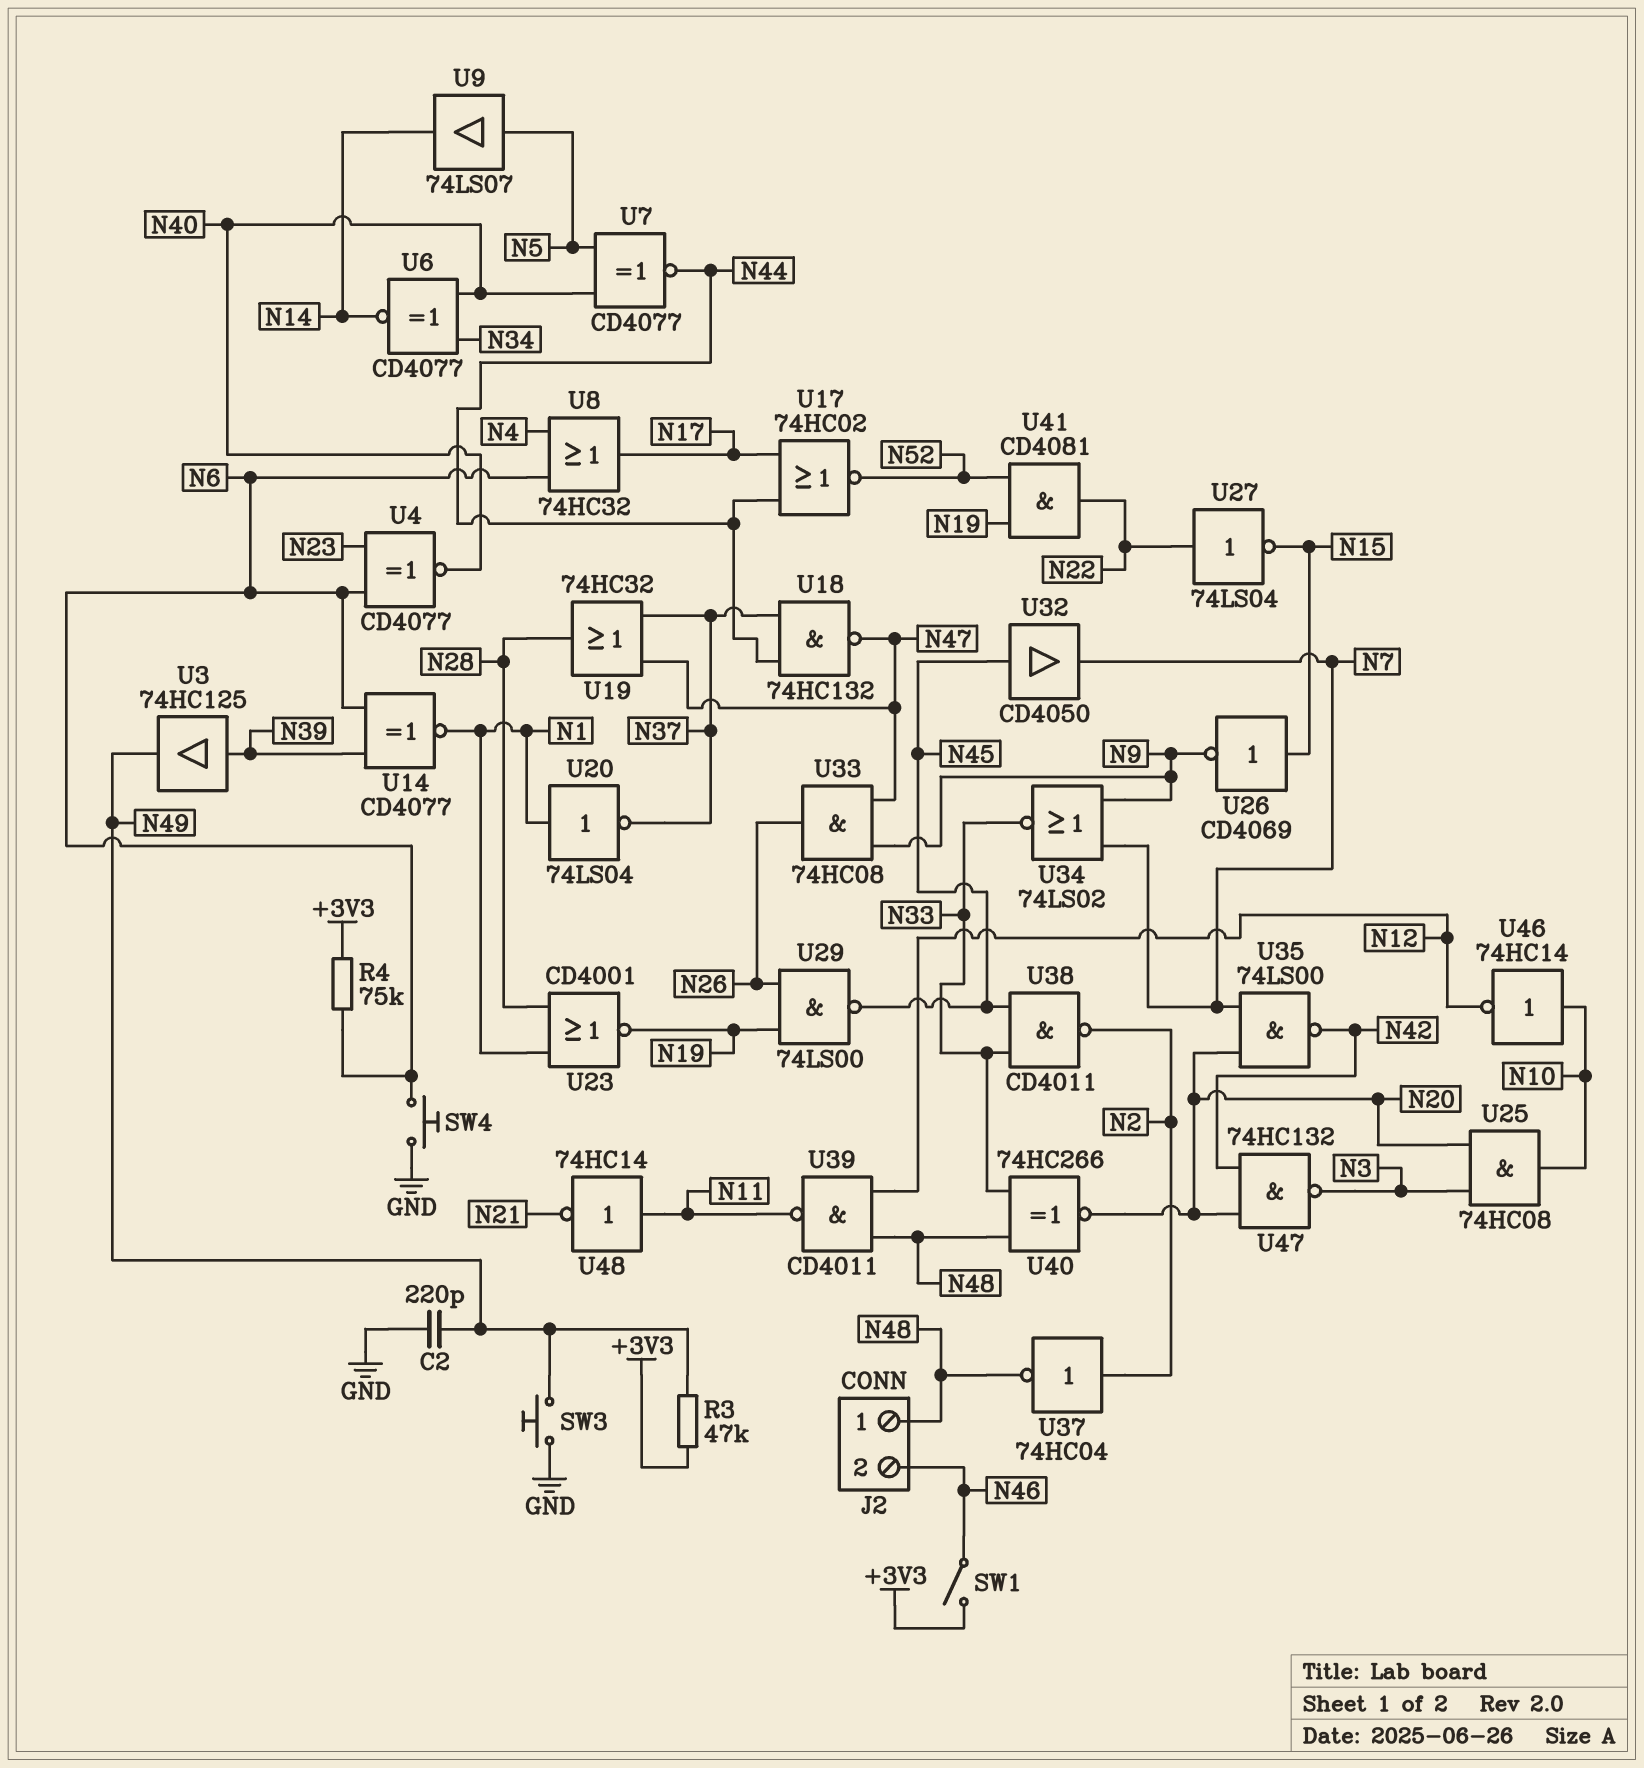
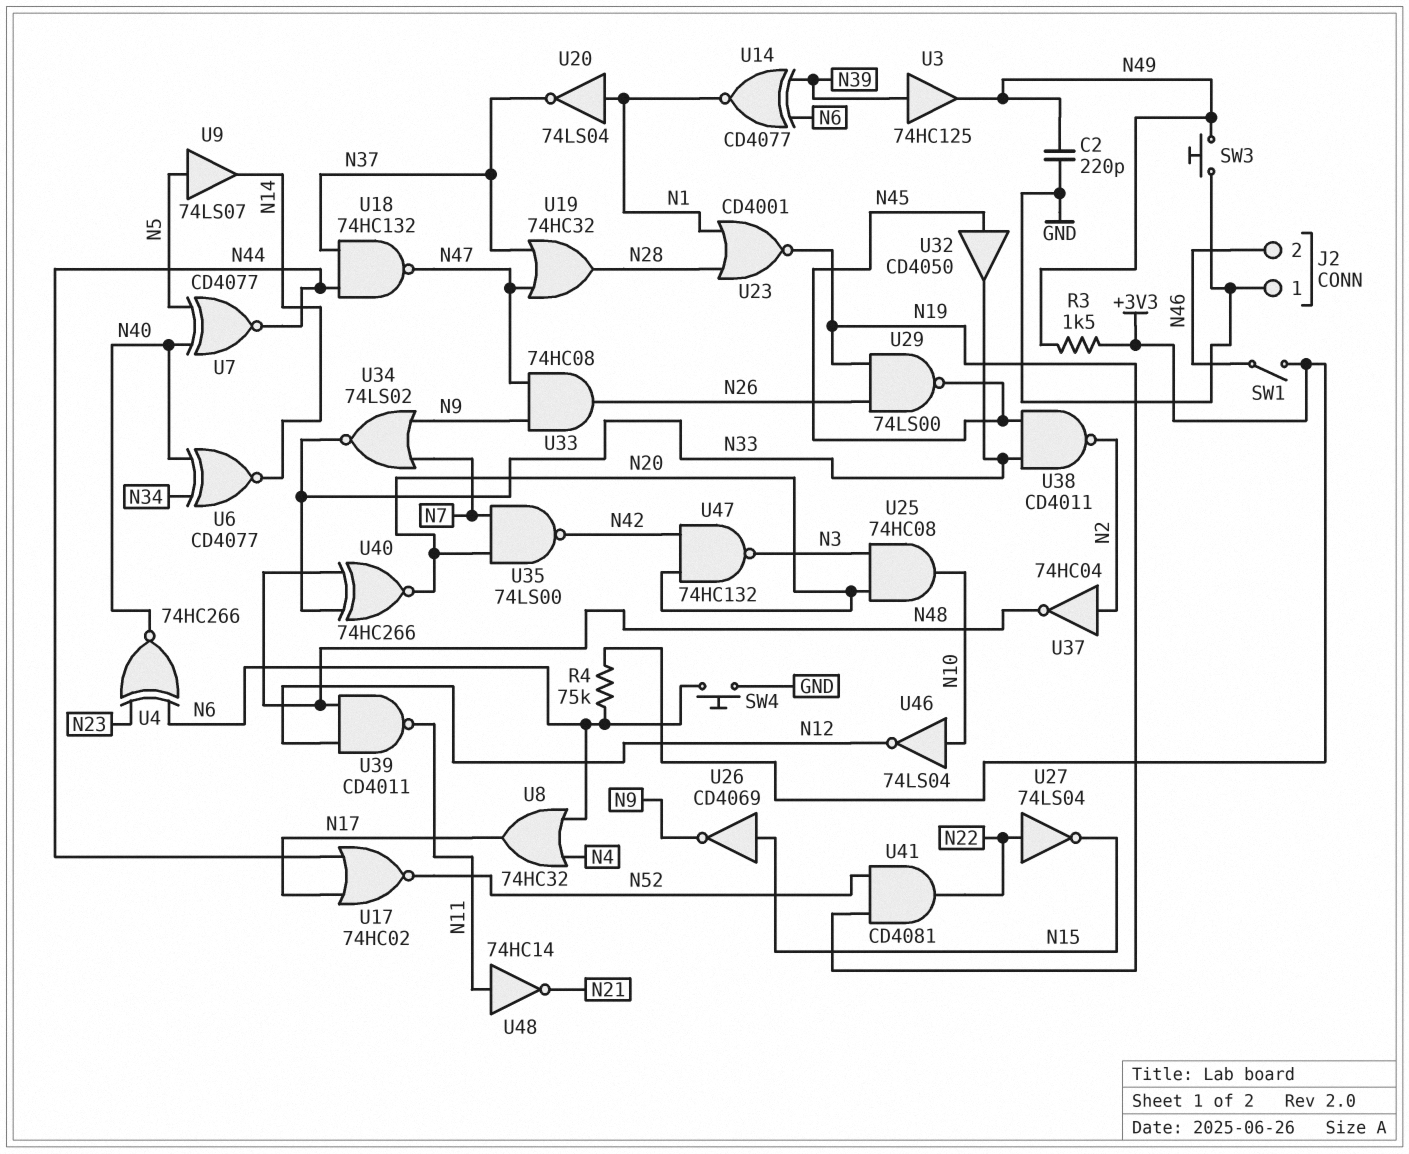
J2 pin 1: N48 -> GND
R3: 47k (+3V3, N49) -> 1.5k (+3V3, N49)
U4: XNOR CD4077 (in N6, in N23, out N40) -> XNOR 74HC266 (in N6, in N23, out N40)
U32: buffer CD4050 (in N45, out N7) -> buffer CD4050 (in N45, out N33)
U46: NOT 74HC14 (in N10, out N12) -> NOT 74LS04 (in N10, out N12)

